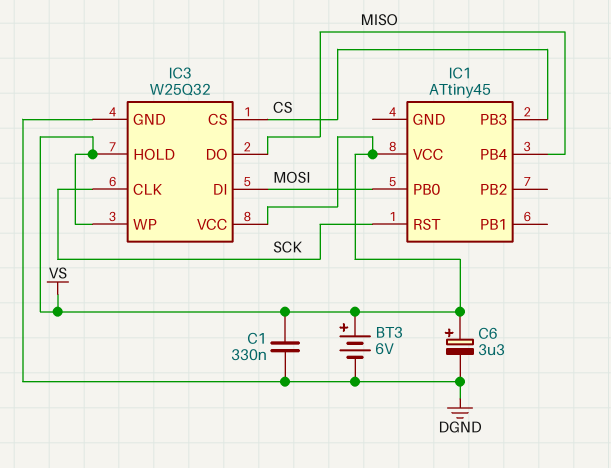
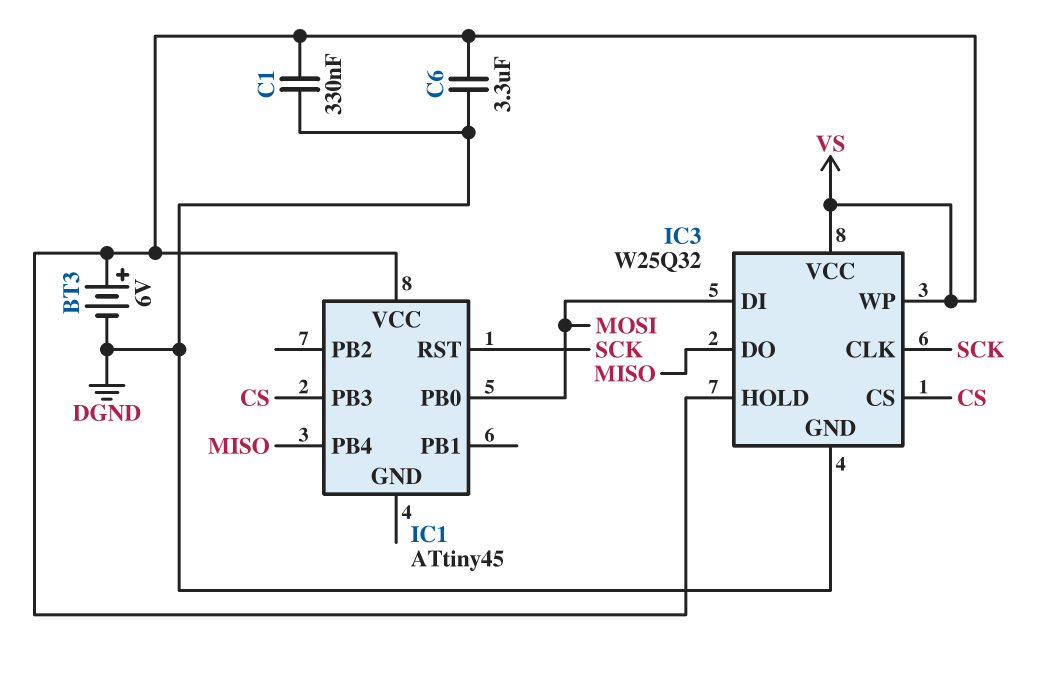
C6: 3.3uF (plus VS, minus DGND) -> 3.3uF (DGND, VS)

